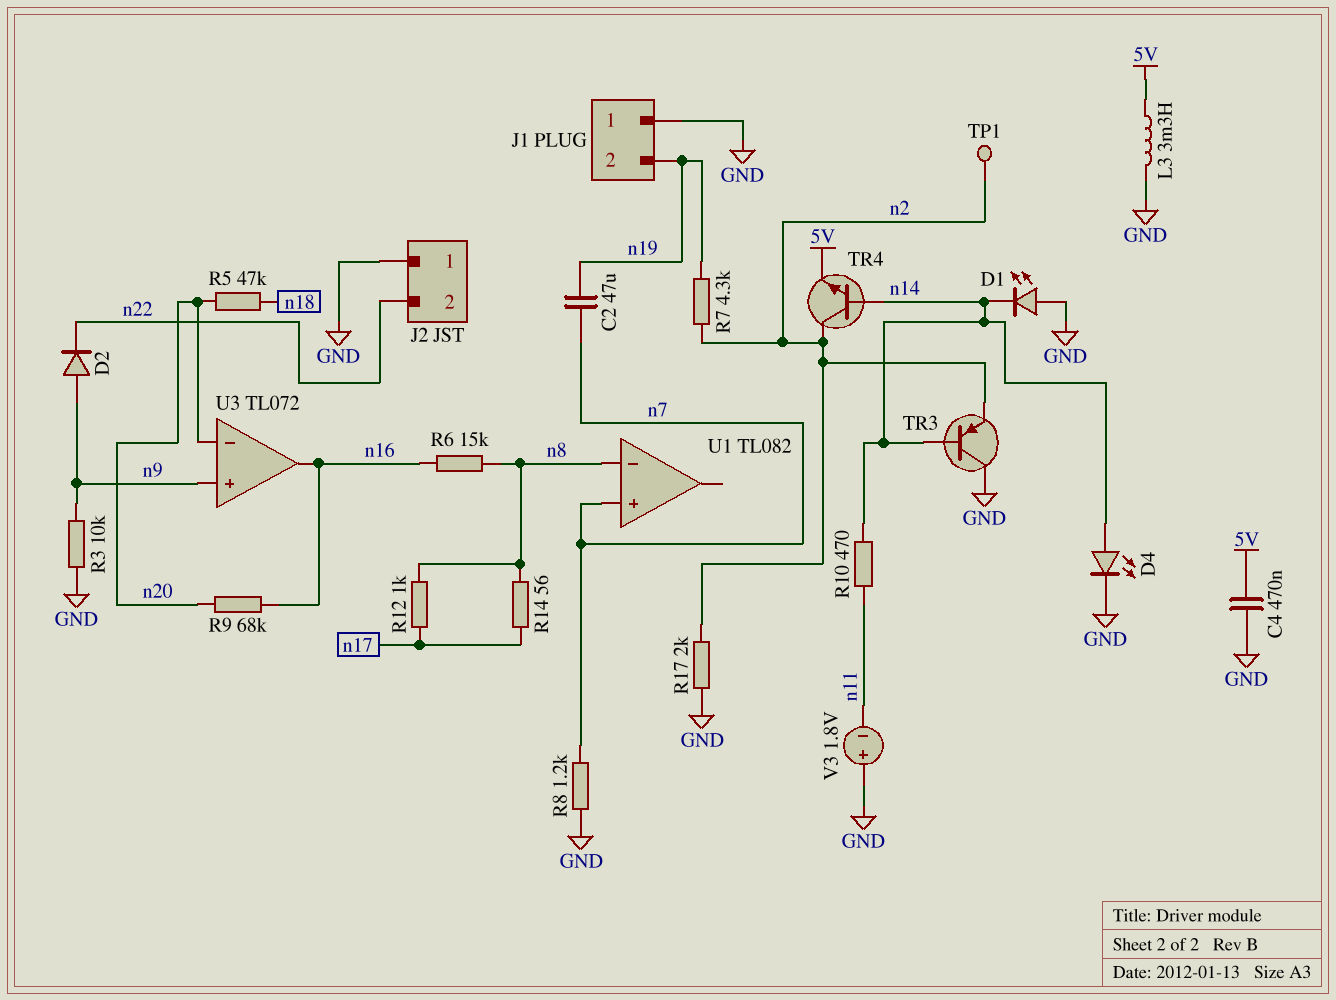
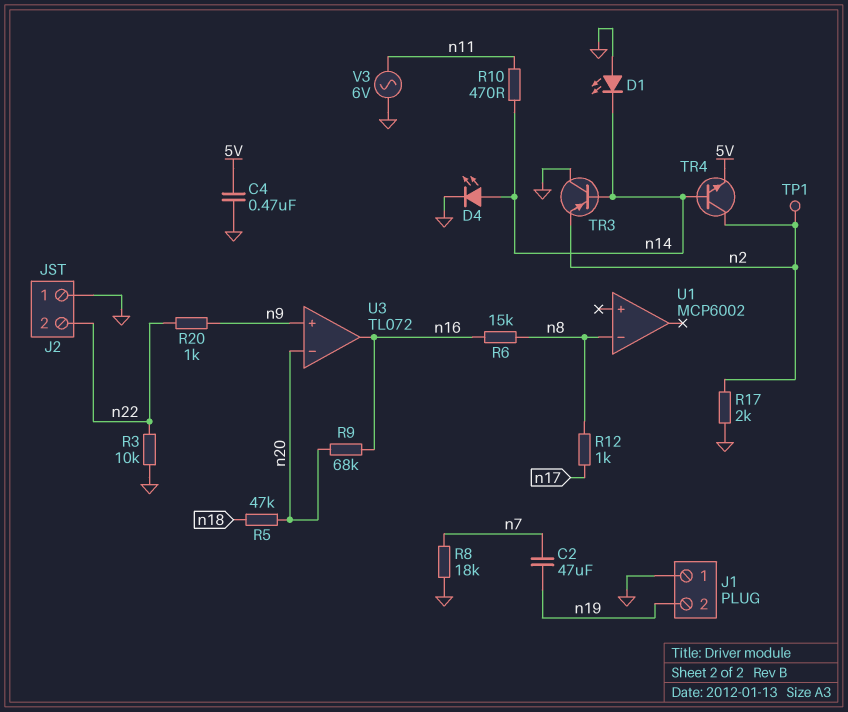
D2: diode (A n9, K n22) -> none
L3: 3.3mH (5V, GND) -> none
R3: 10k (GND, n9) -> 10k (GND, n22)
R7: 4.3k (n2, n19) -> none
R8: 1.2k (GND, n7) -> 18k (GND, n7)
R14: 56 (n8, n17) -> none
R20: none -> 1k (n9, n22)
U1: TL082 -> MCP6002
U1 pin in+: n7 -> none
V3: 1.8V (plus GND, minus n11) -> AC 6V (GND, n11)

